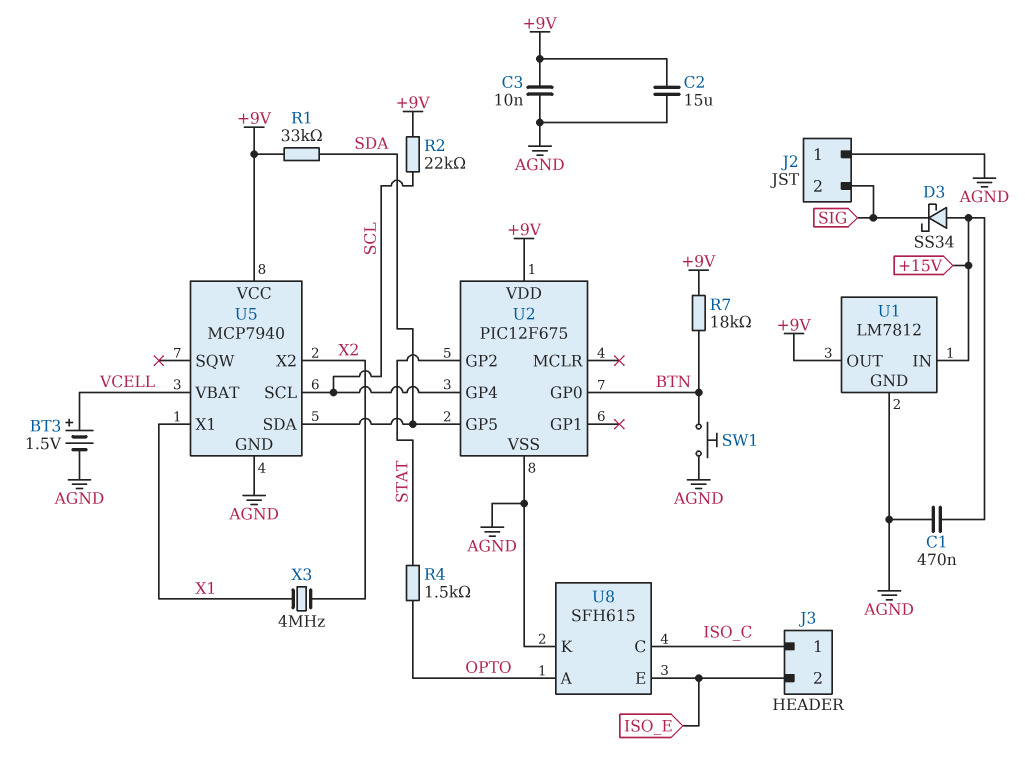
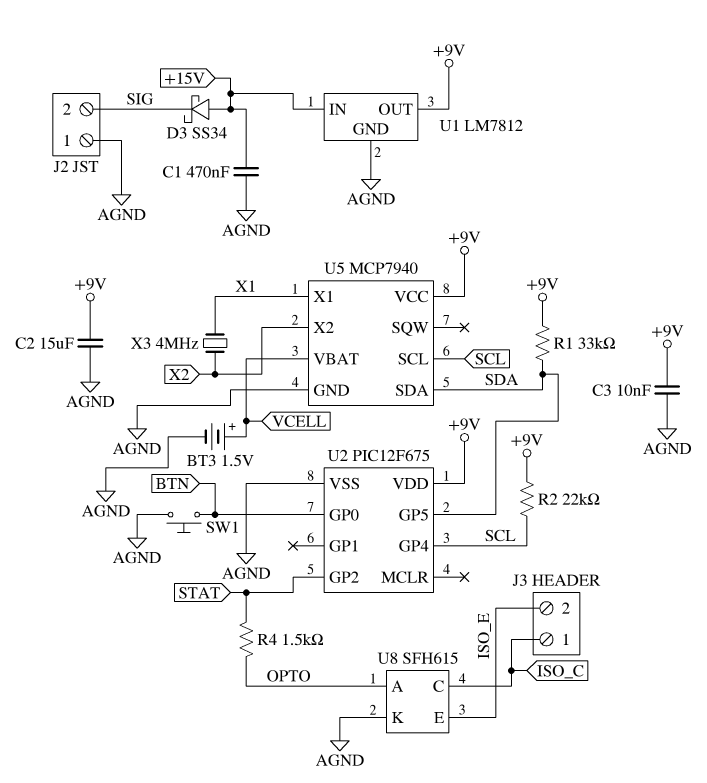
R7: 18k (+9V, BTN) -> none

